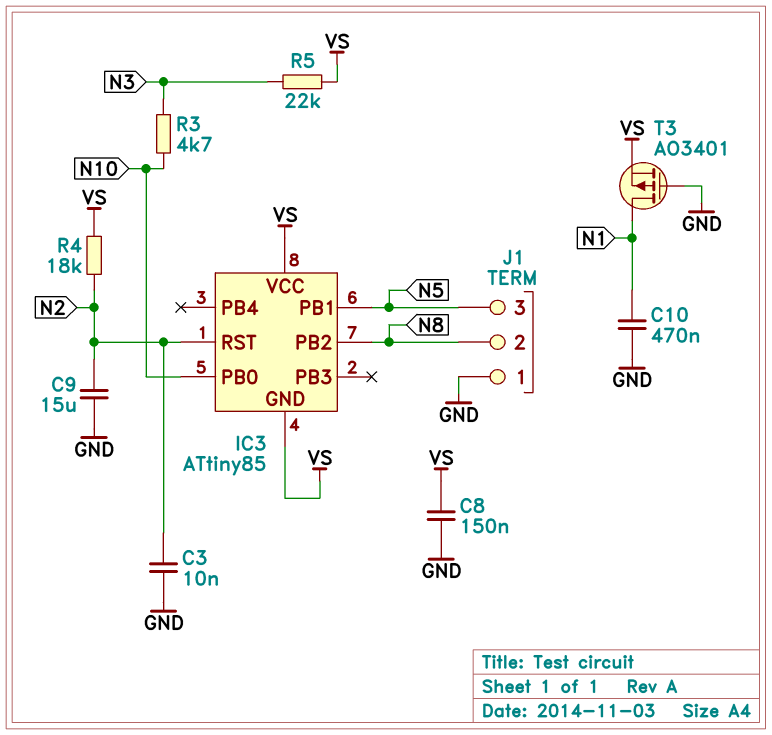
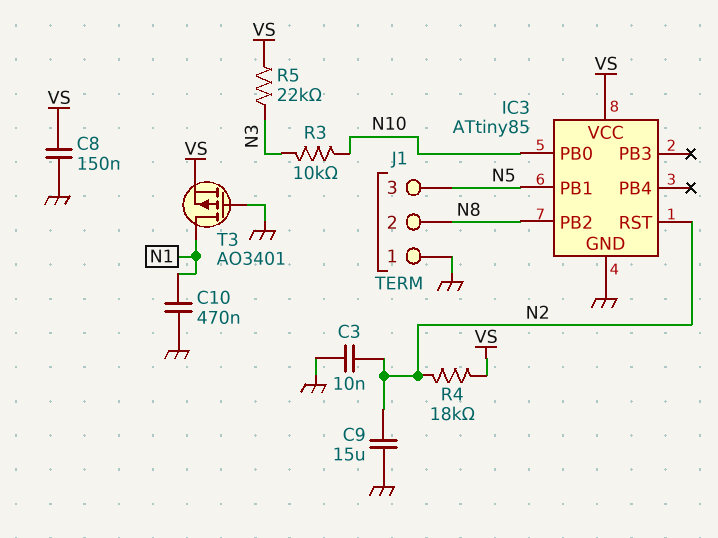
IC3 pin GND: VS -> GND
R3: 4.7k (N3, N10) -> 10k (N3, N10)

